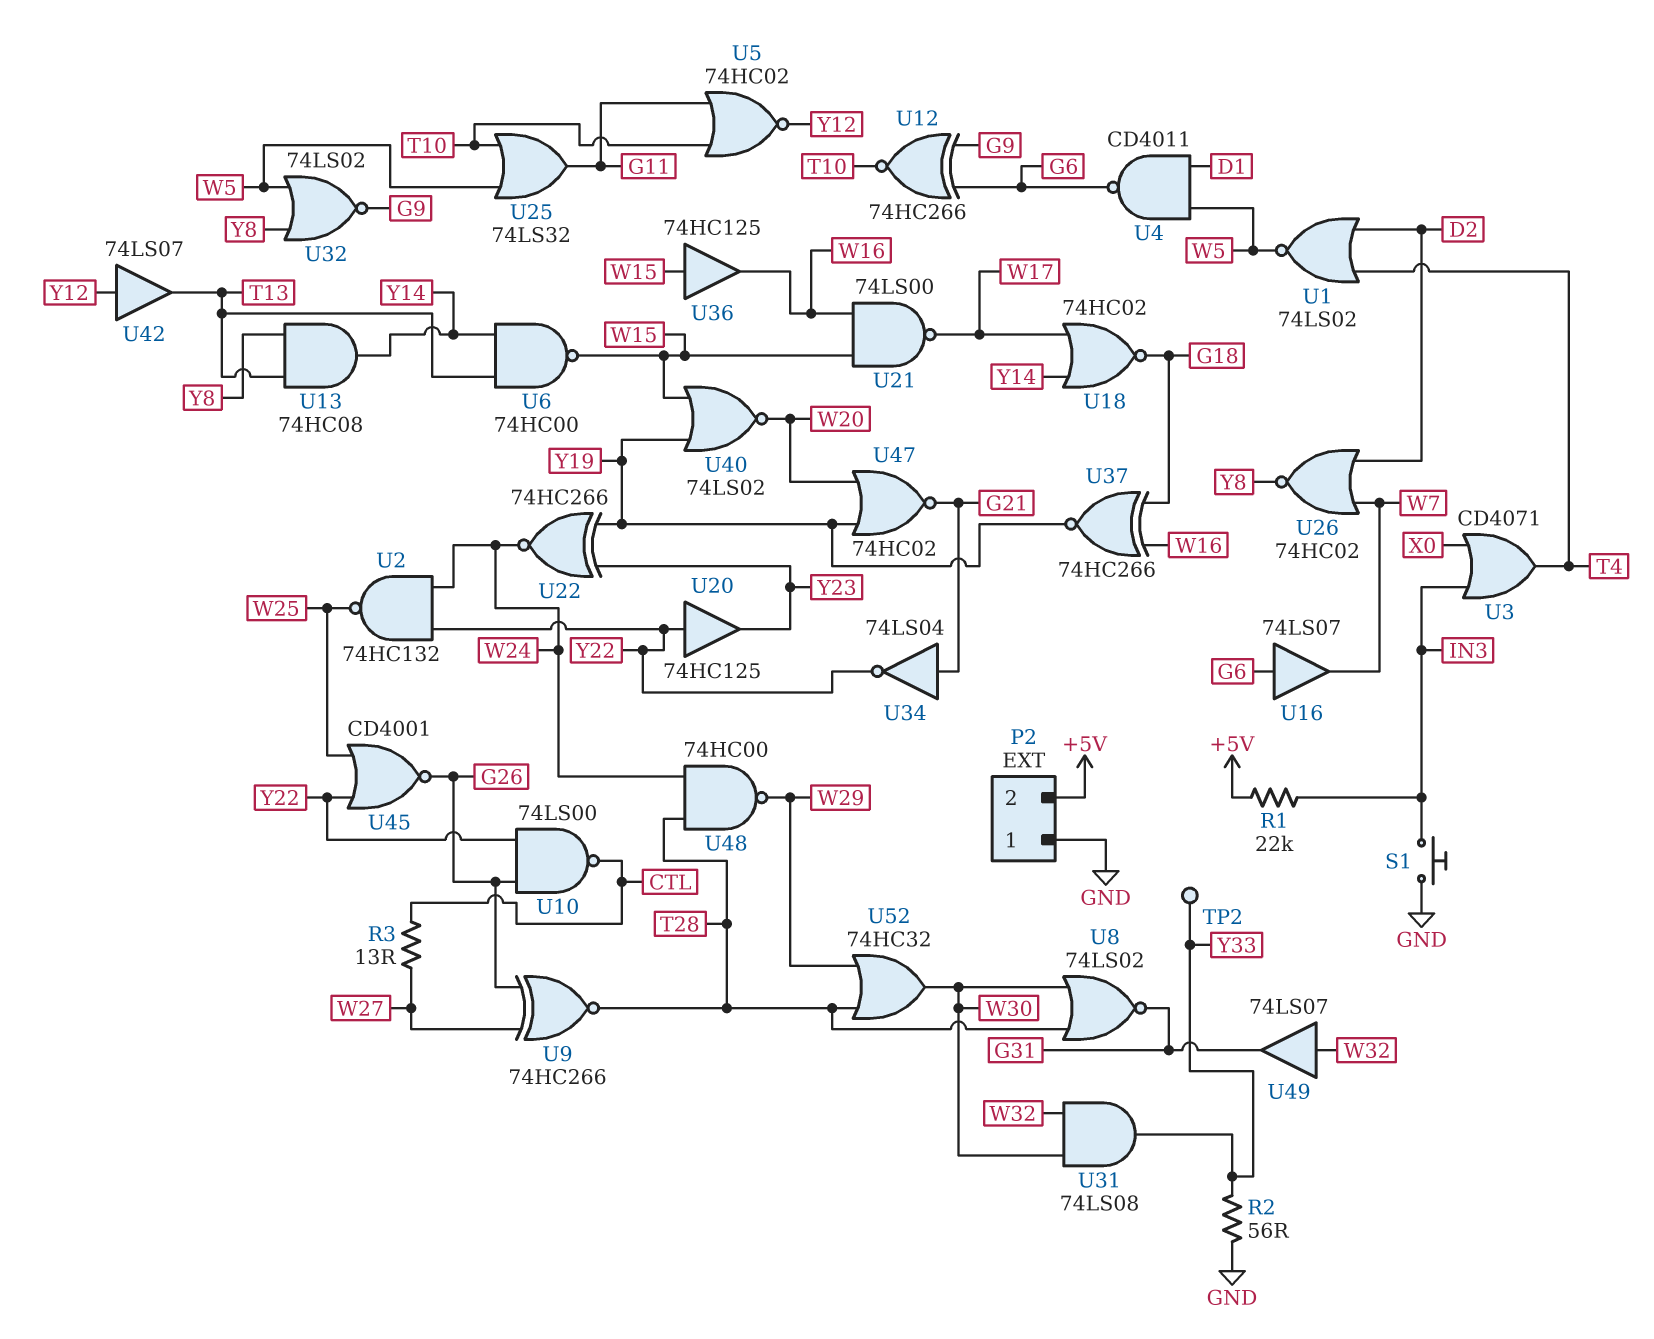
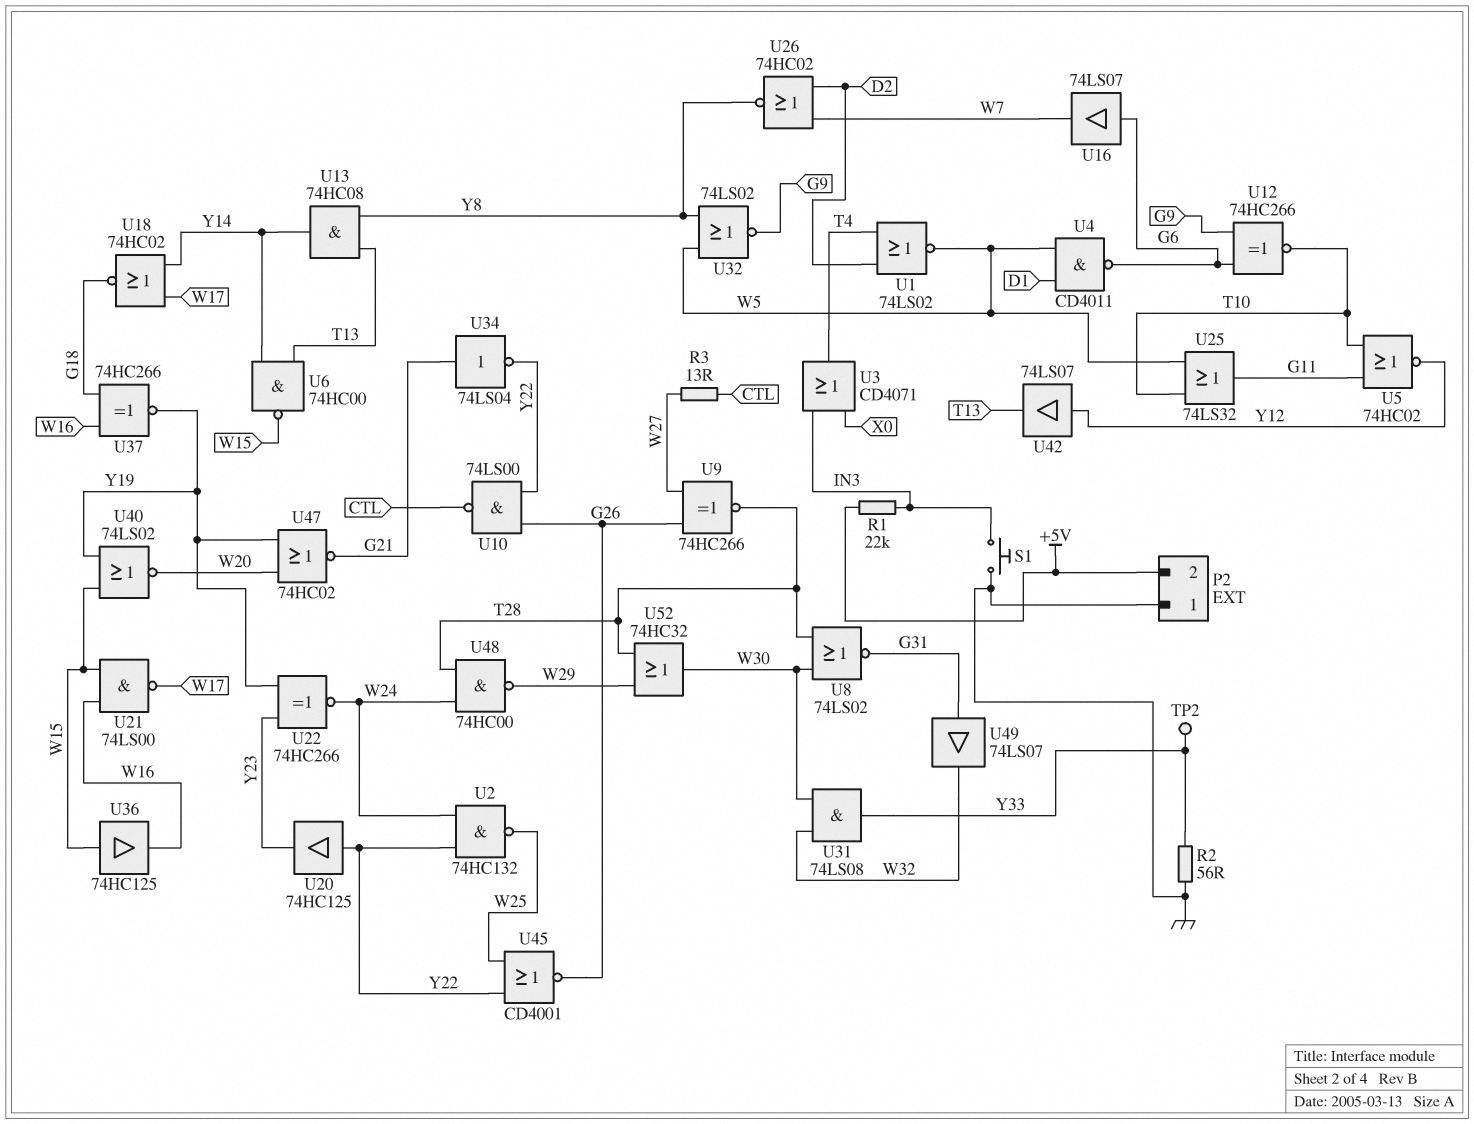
U49: buffer 74LS07 (in W32, out G31) -> buffer 74LS07 (in G31, out W32)

